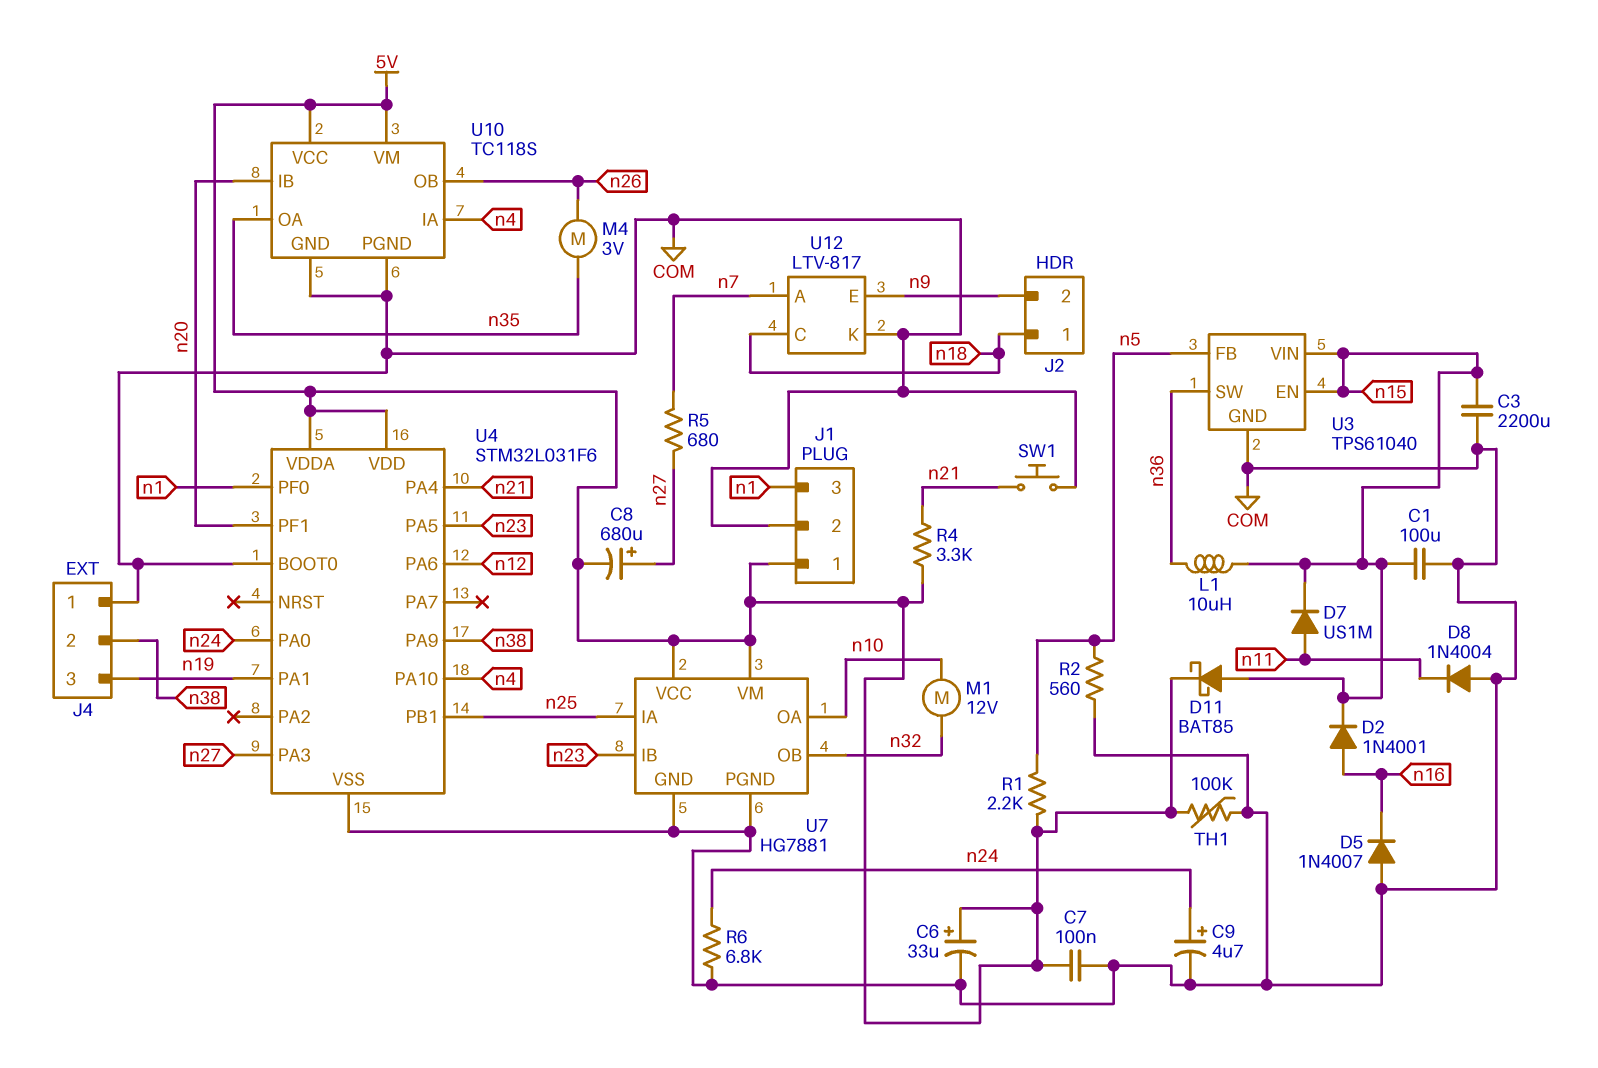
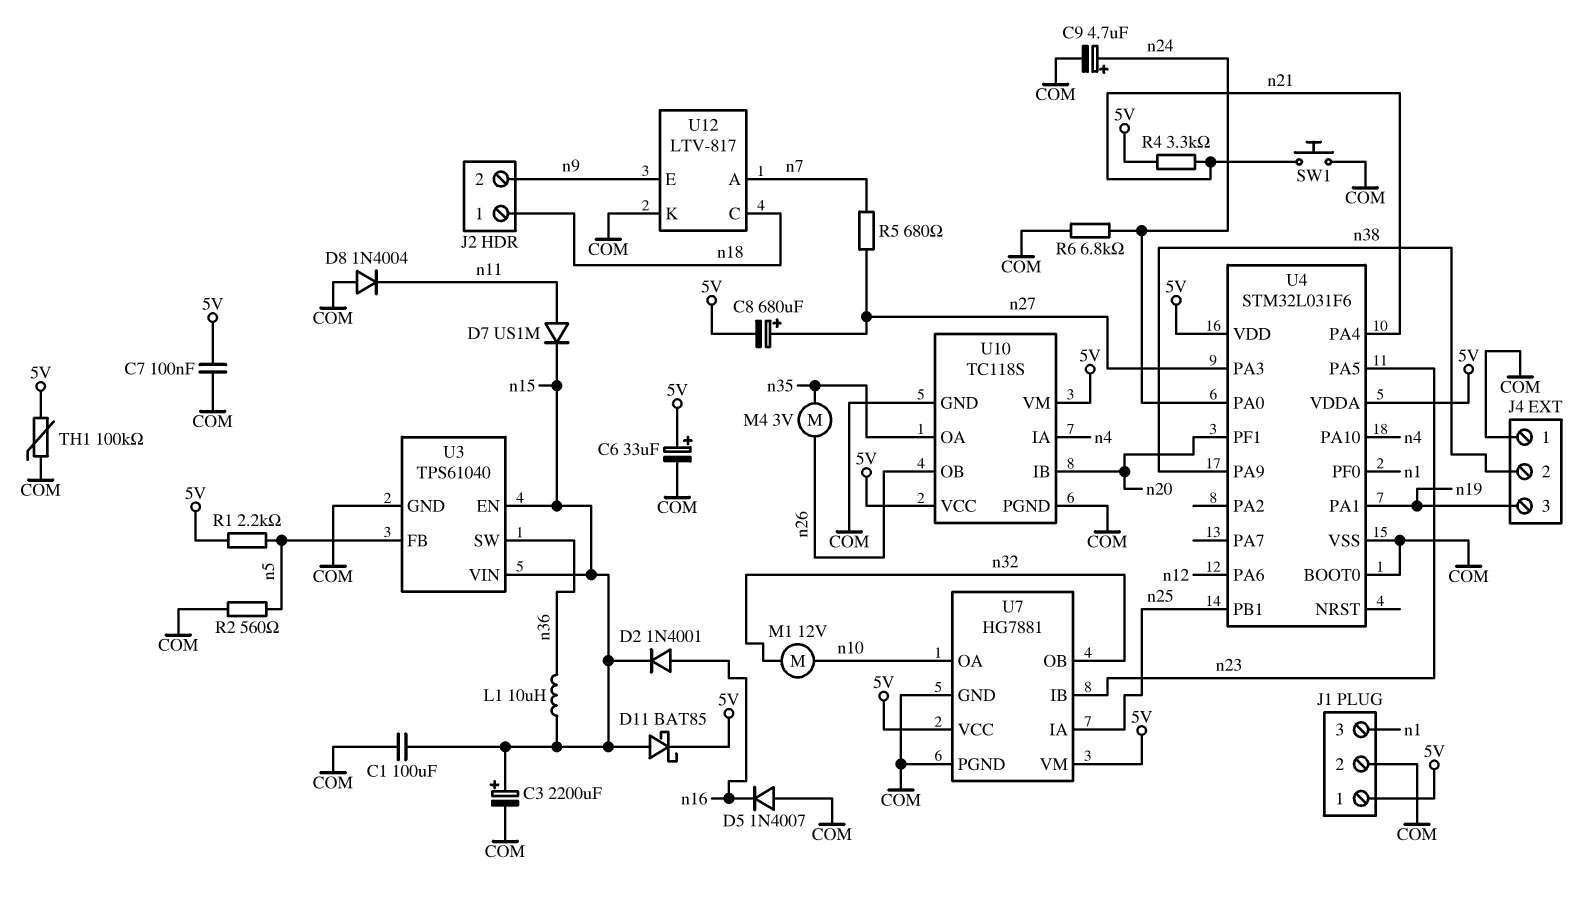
C3: 2200uF (COM, n15) -> 2200uF (plus n15, minus COM)

